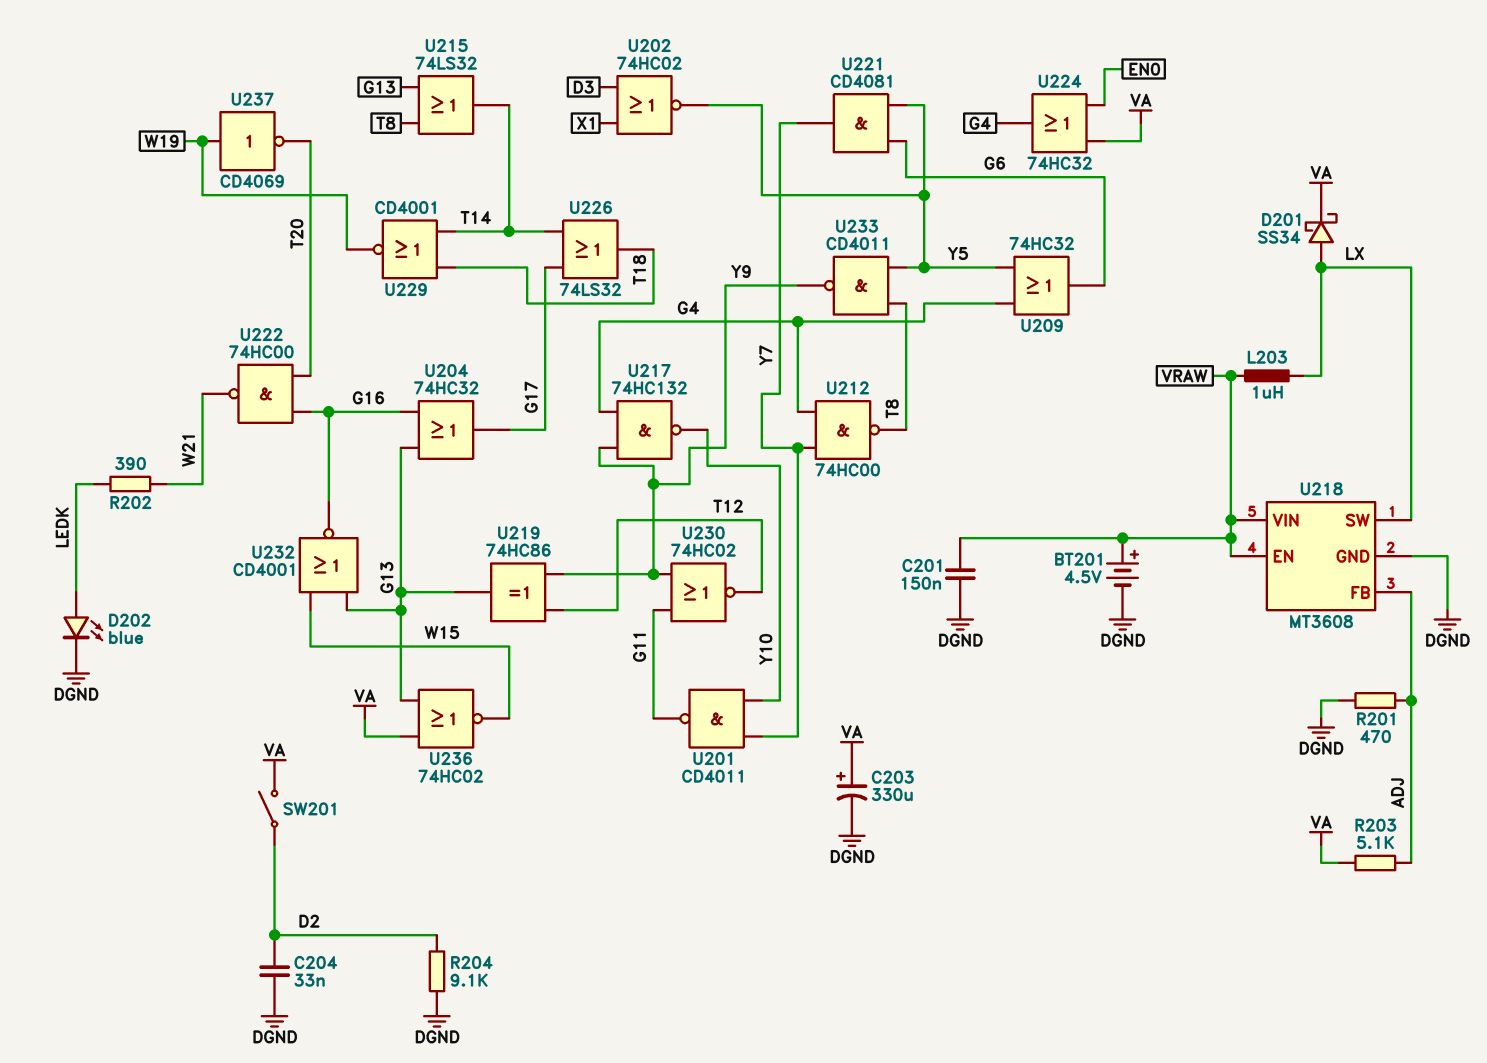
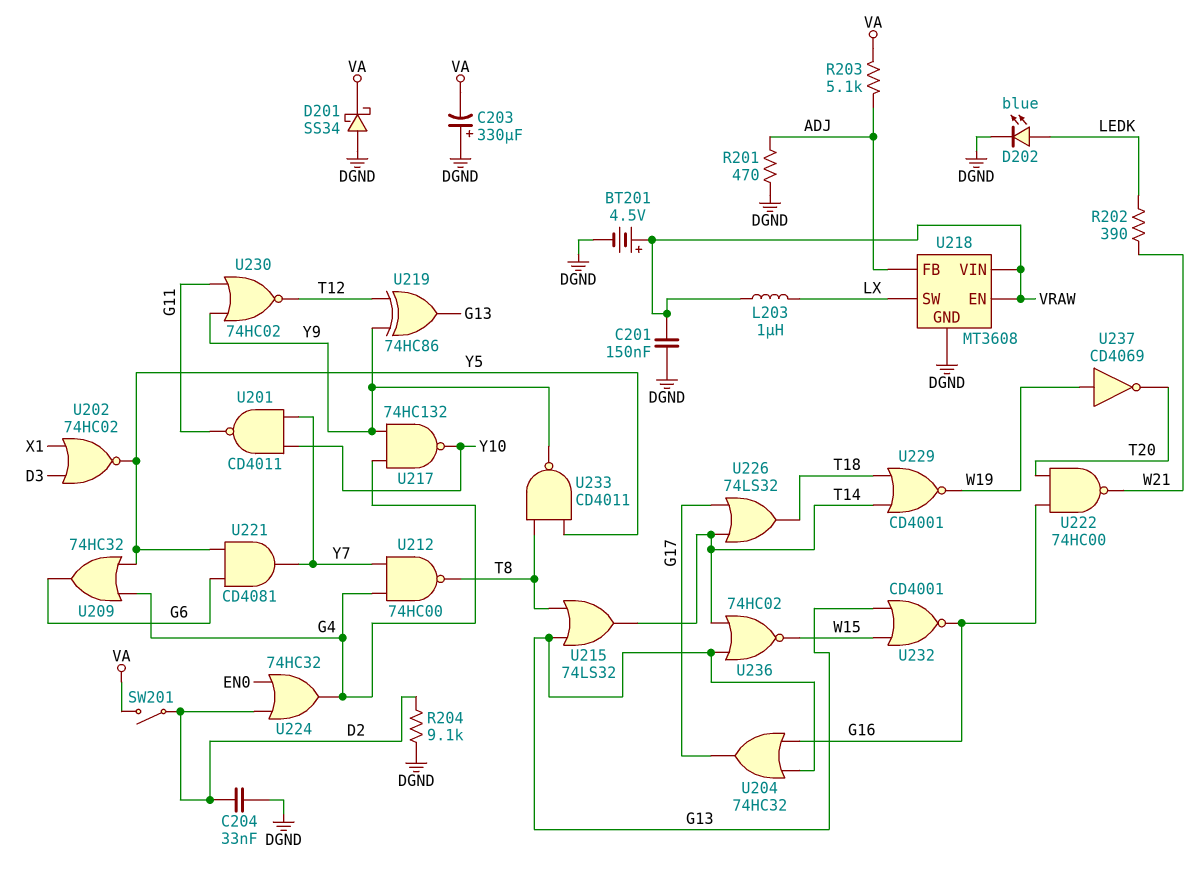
C203: 330uF (plus VA, minus DGND) -> 330uF (plus DGND, minus VA)
D201: schottky SS34 (A LX, K VA) -> schottky SS34 (A DGND, K VA)
U224: OR 74HC32 (in EN0, in VA, out G4) -> OR 74HC32 (in D2, in EN0, out G4)
U236: NOR 74HC02 (in G13, in VA, out W15) -> NOR 74HC02 (in G13, in T14, out W15)

